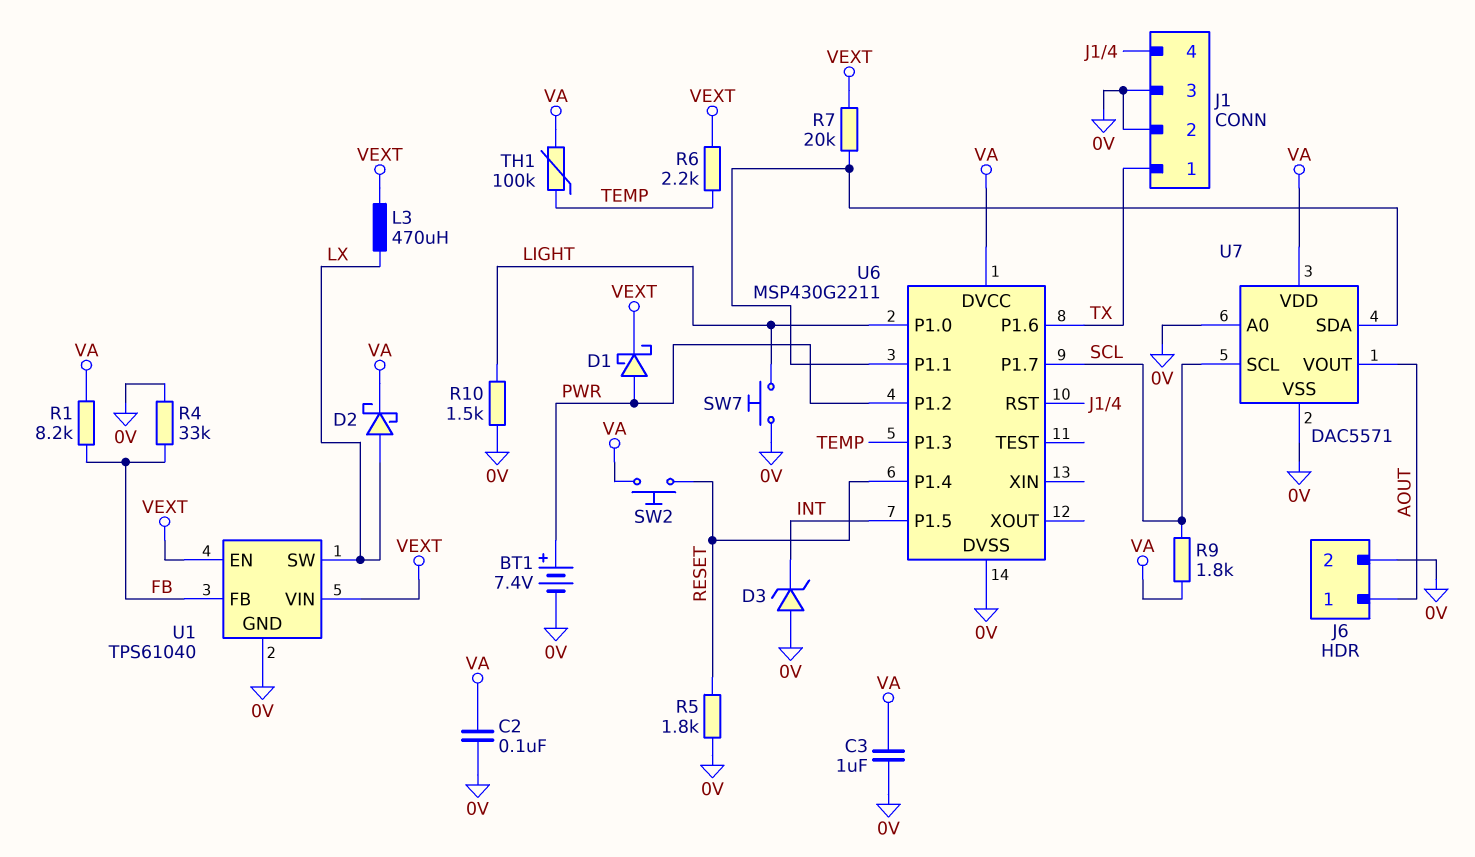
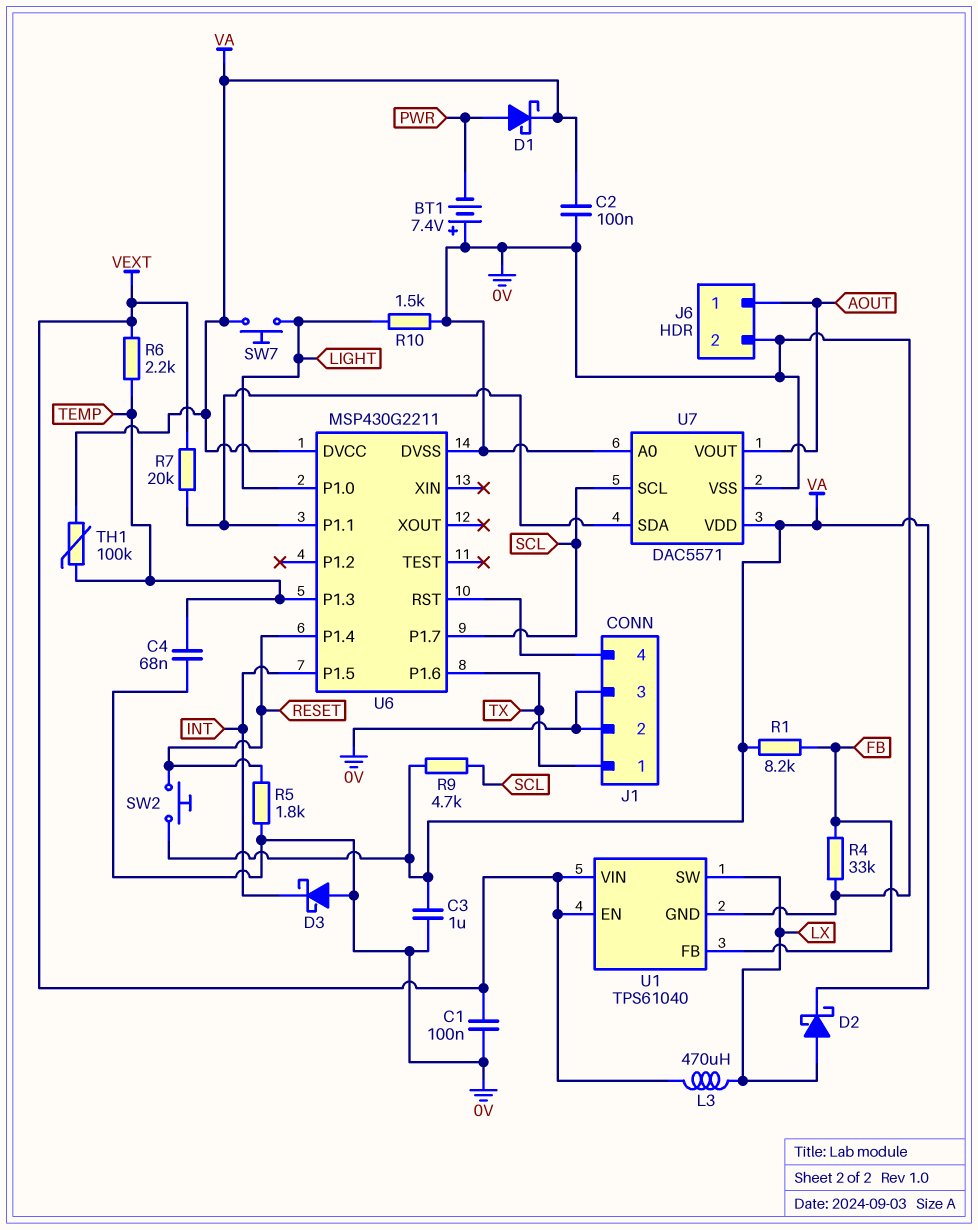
BT1: 7.4V (plus PWR, minus 0V) -> 7.4V (plus 0V, minus PWR)
C1: none -> 100nF (0V, VEXT)
C4: none -> 68nF (0V, TEMP)
D1: schottky (A PWR, K VEXT) -> schottky (A PWR, K VA)
D3: zener (A 0V, K INT) -> schottky (A 0V, K INT)
R9: 1.8k (SCL, VA) -> 4.7k (SCL, VA)
SW7: button (0V, LIGHT) -> button (LIGHT, VA)
U6 pin P1.2: PWR -> none

